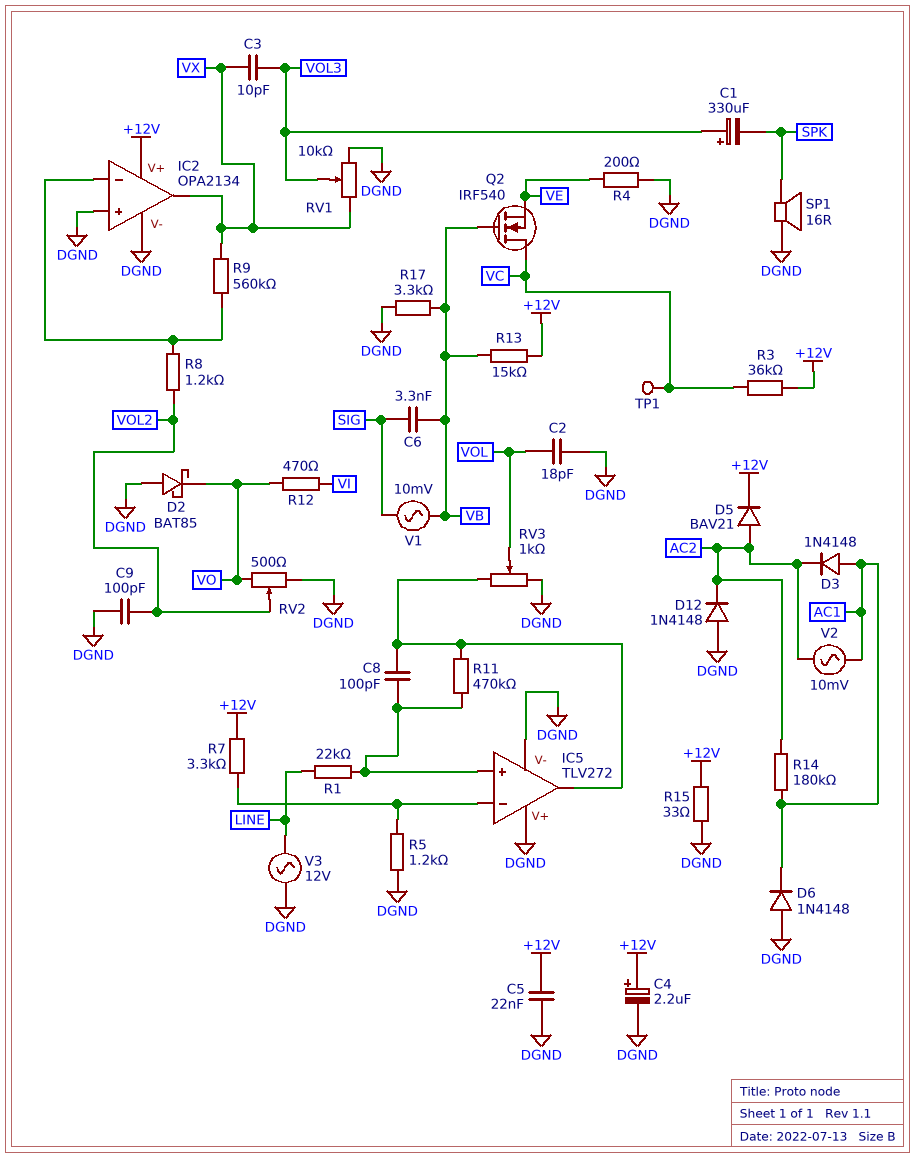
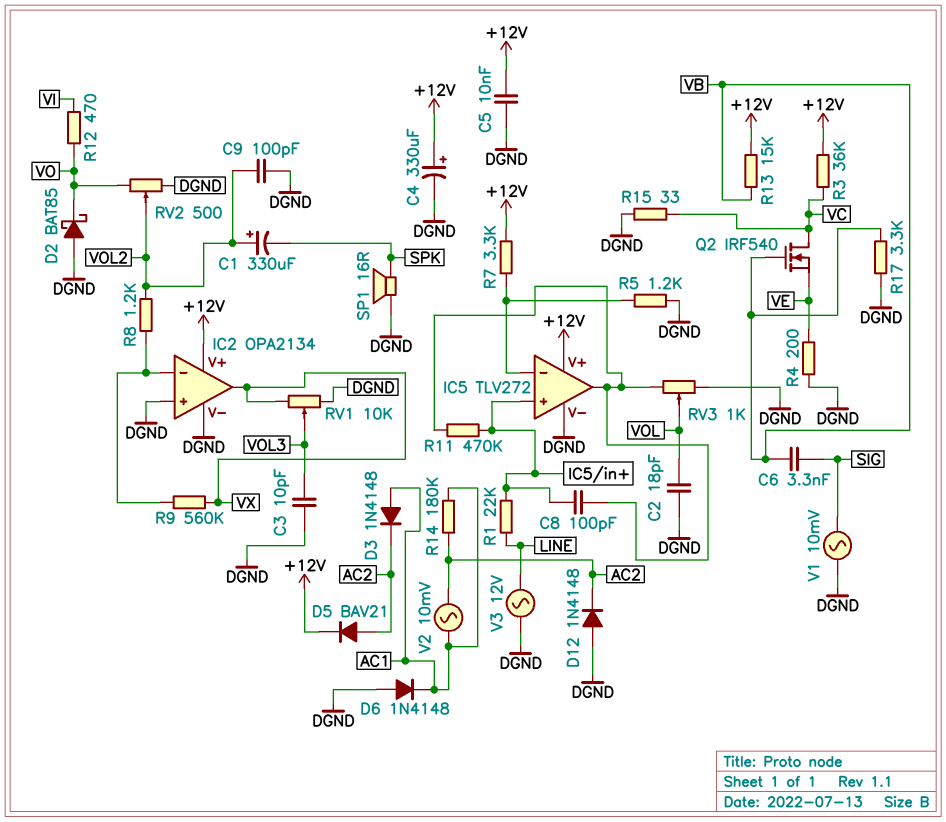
C1: 330uF (plus VOL3, minus SPK) -> 330uF (plus VOL2, minus SPK)
C3: 10pF (VOL3, VX) -> 10pF (DGND, VOL3)
C4: 2.2uF (plus +12V, minus DGND) -> 330uF (plus +12V, minus DGND)
C5: 22nF (+12V, DGND) -> 10nF (+12V, DGND)
IC5 pin V+: DGND -> +12V
R15: 33 (+12V, DGND) -> 33 (DGND, VC)
TP1: test point (VC) -> none
V1: AC 10mV (SIG, VB) -> AC 10mV (DGND, SIG)

